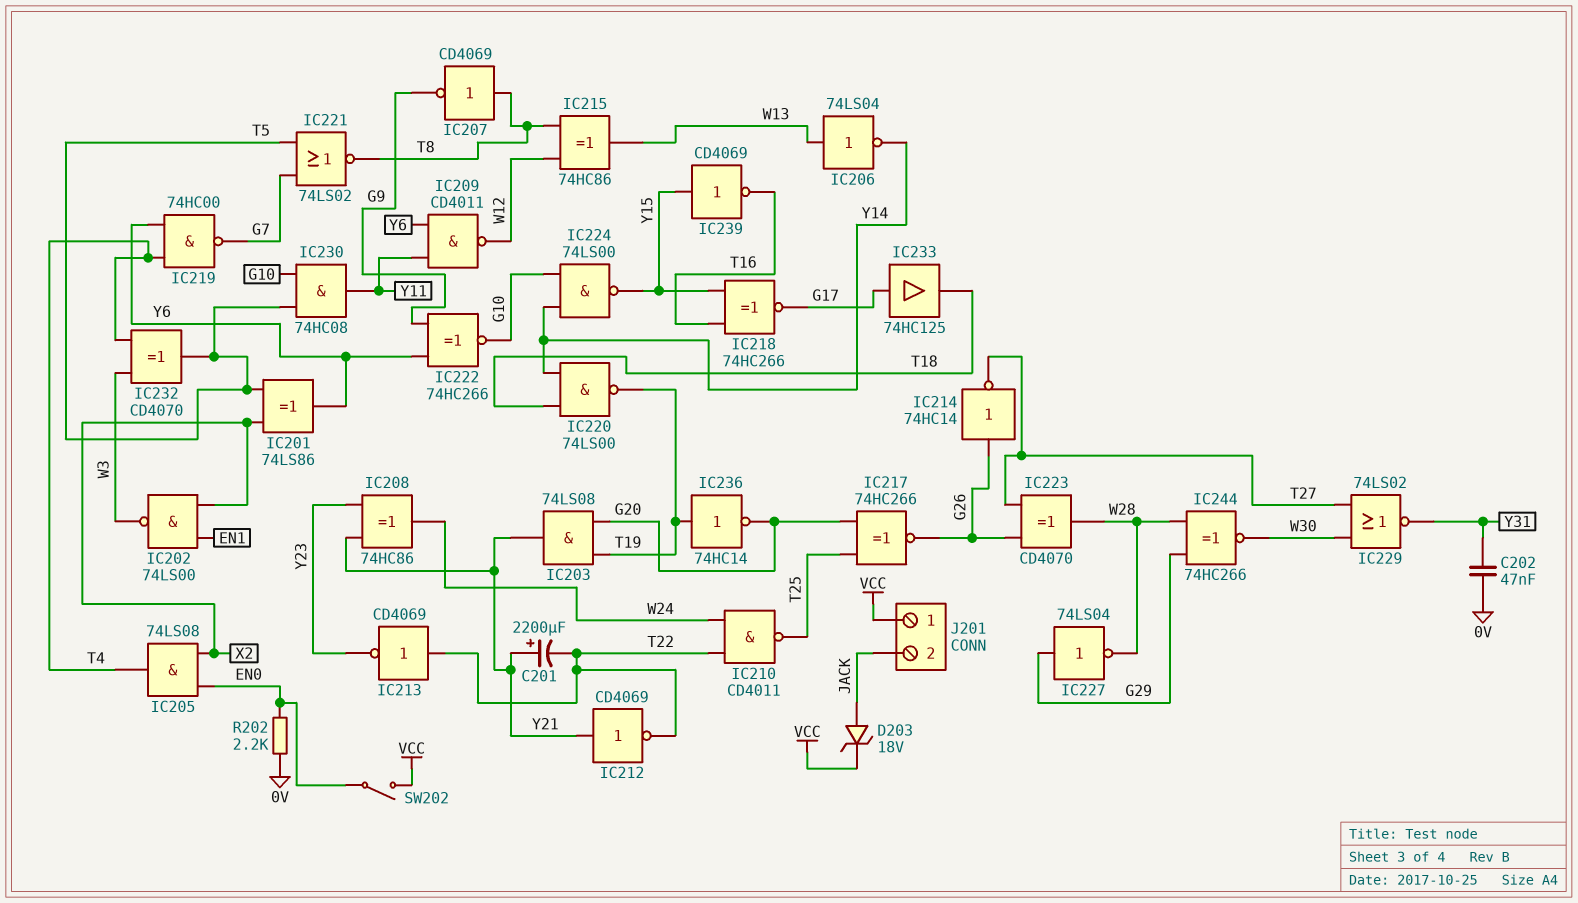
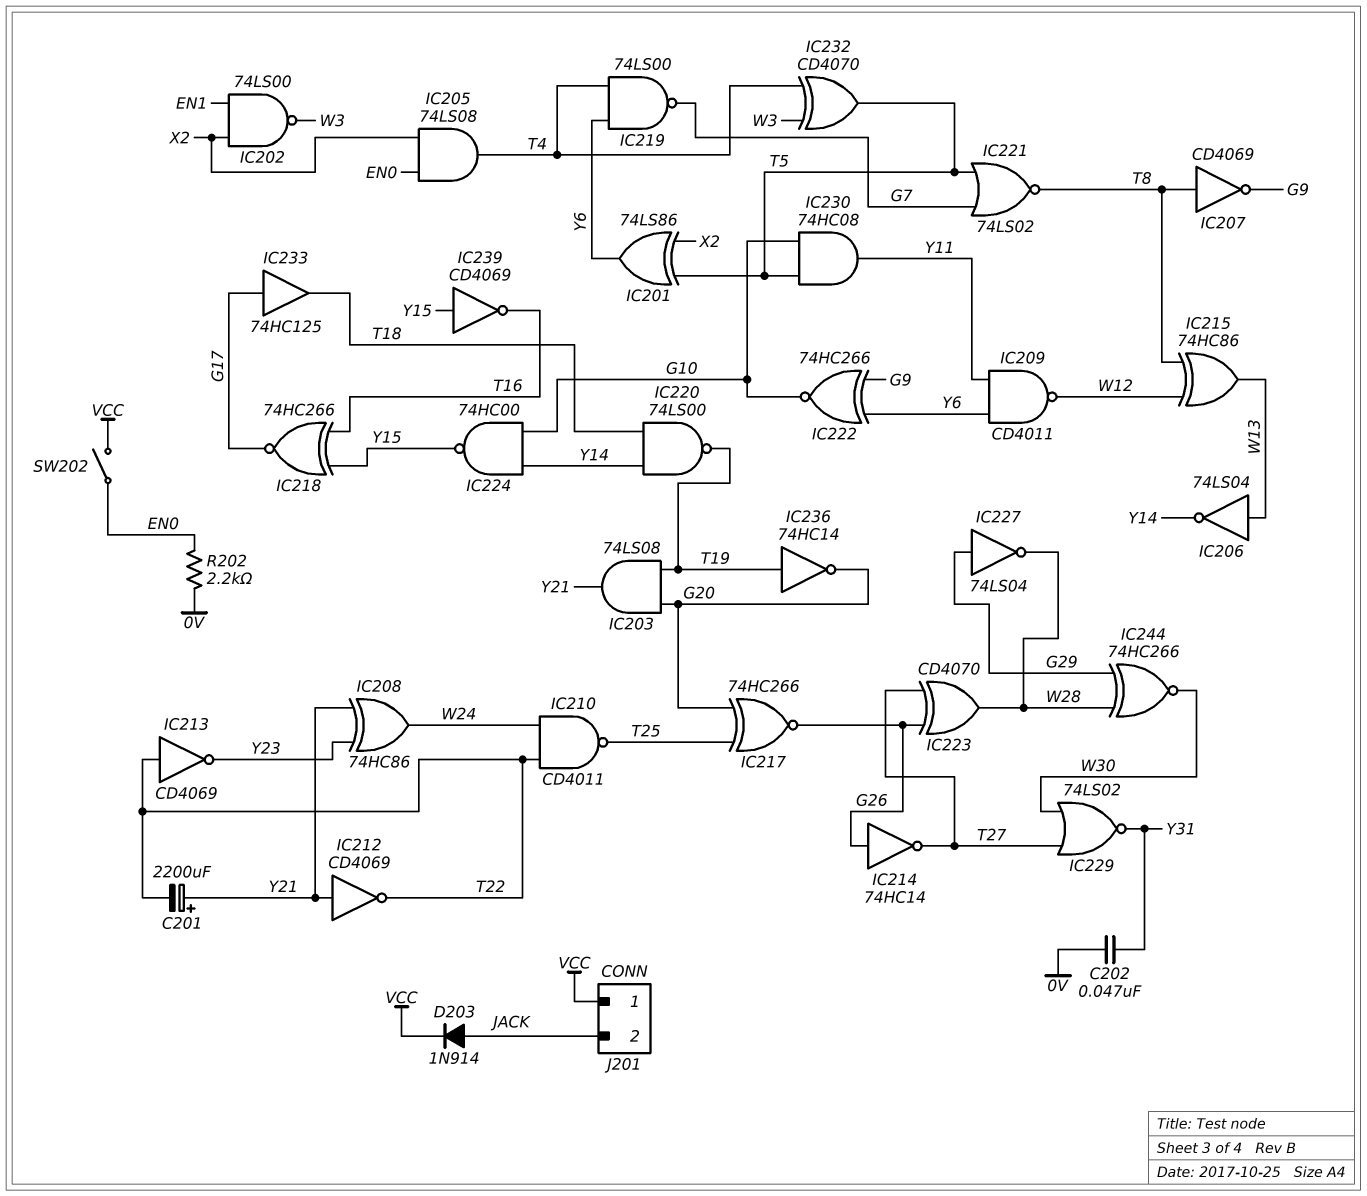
D203: zener 18V (A JACK, K VCC) -> diode 1N914 (A JACK, K VCC)
IC219: NAND 74HC00 (in T4, in Y6, out G7) -> NAND 74LS00 (in T4, in Y6, out G7)
IC224: NAND 74LS00 (in G10, in Y14, out Y15) -> NAND 74HC00 (in G10, in Y14, out Y15)

